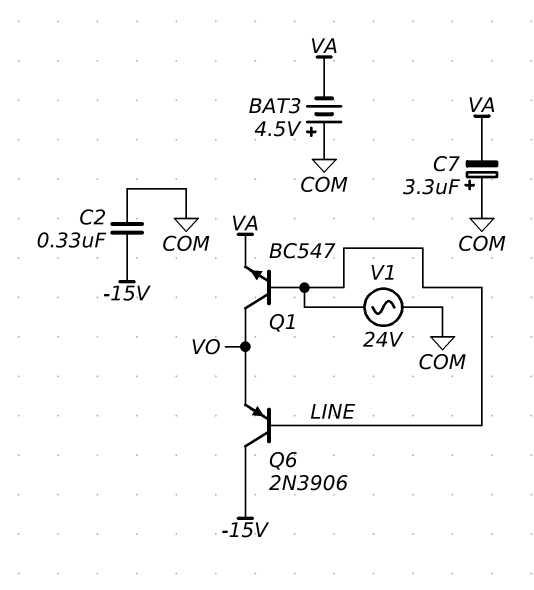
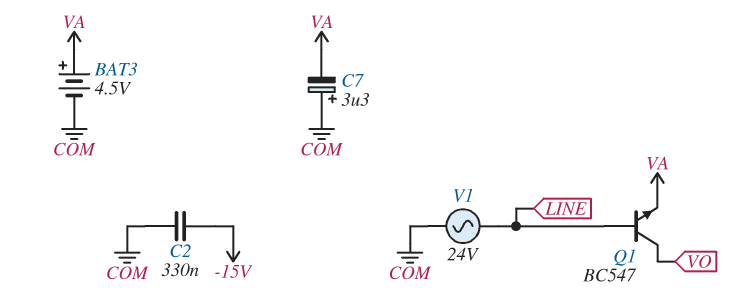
BAT3: 4.5V (plus COM, minus VA) -> 4.5V (plus VA, minus COM)
Q6: PNP 2N3906 (B LINE, C -15V, E VO) -> none

